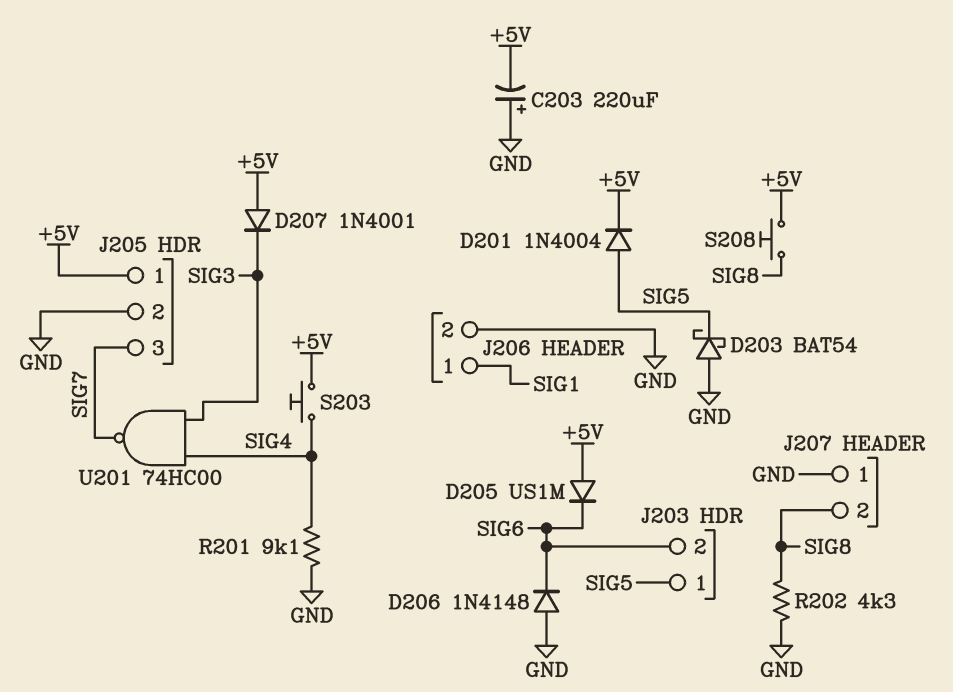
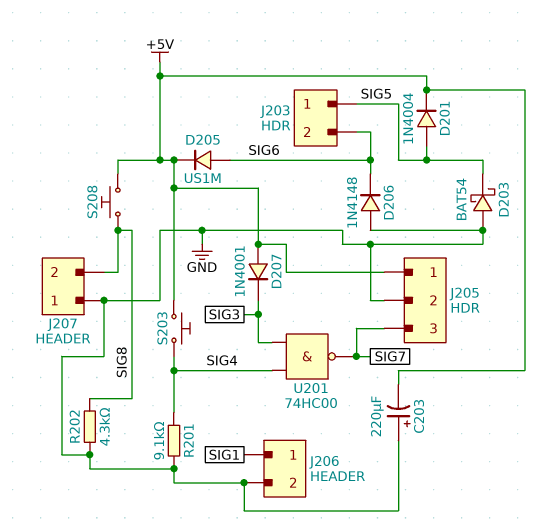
D205: diode US1M (A +5V, K SIG6) -> diode US1M (A SIG6, K +5V)

